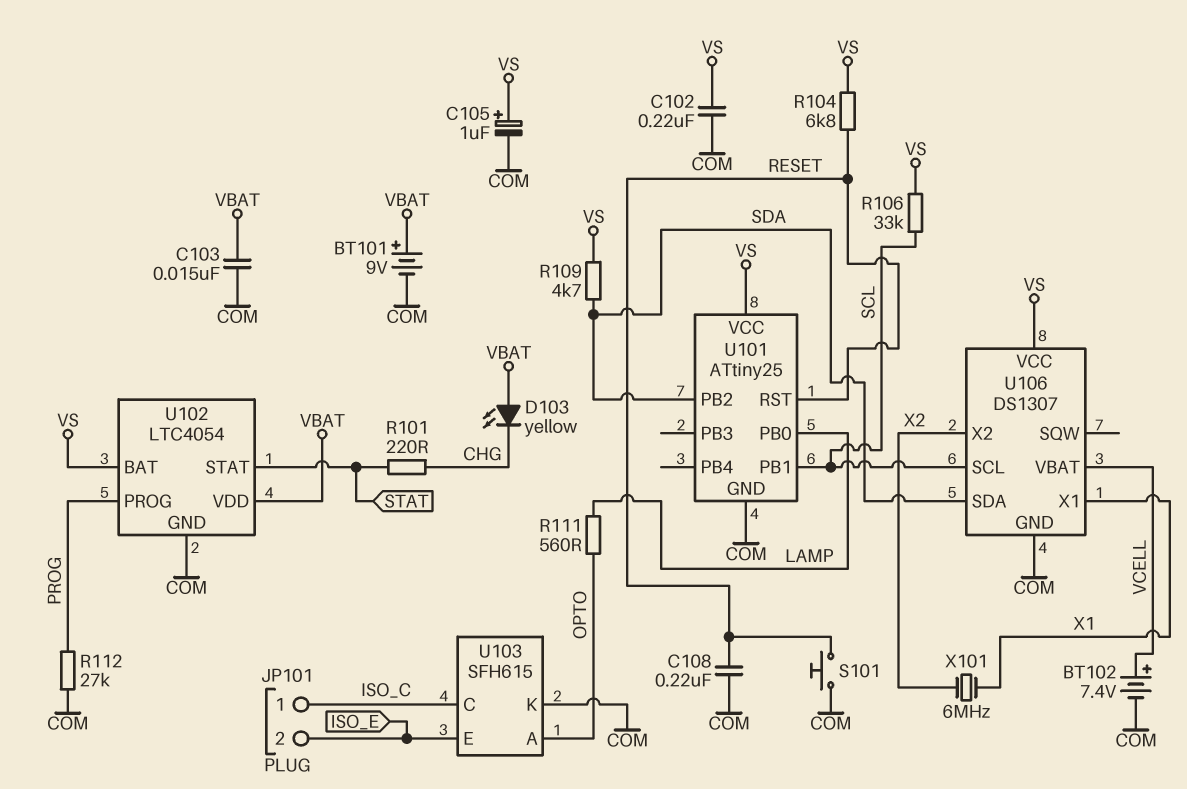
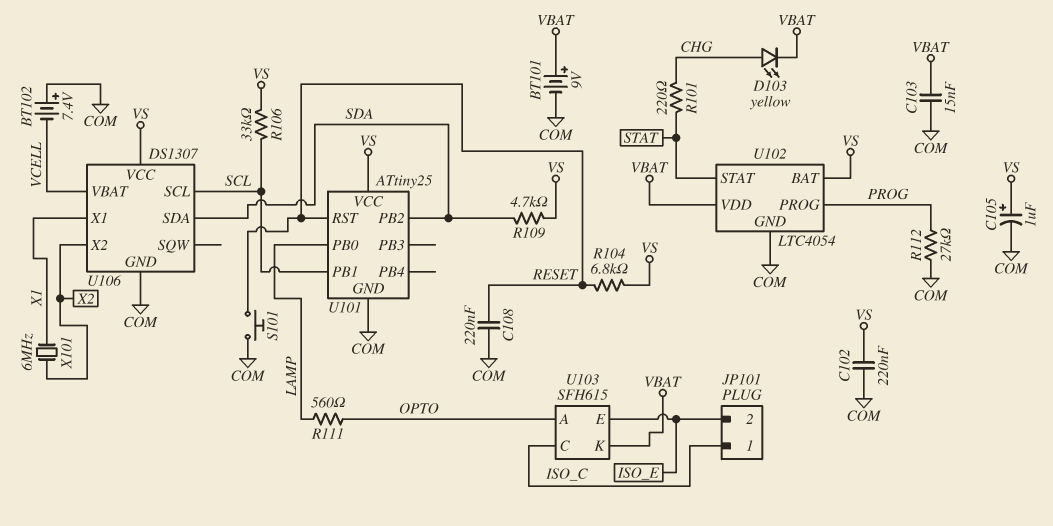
BT102: 7.4V (plus VCELL, minus COM) -> 7.4V (plus COM, minus VCELL)
D103: LED yellow (A VBAT, K CHG) -> LED yellow (A CHG, K VBAT)
U103 pin K: COM -> VBAT

